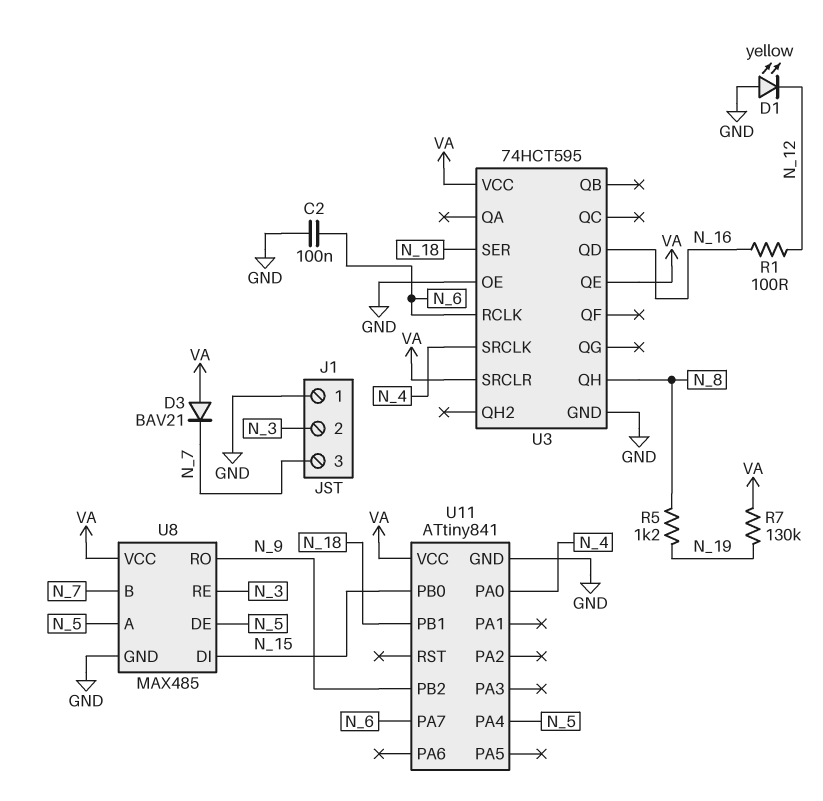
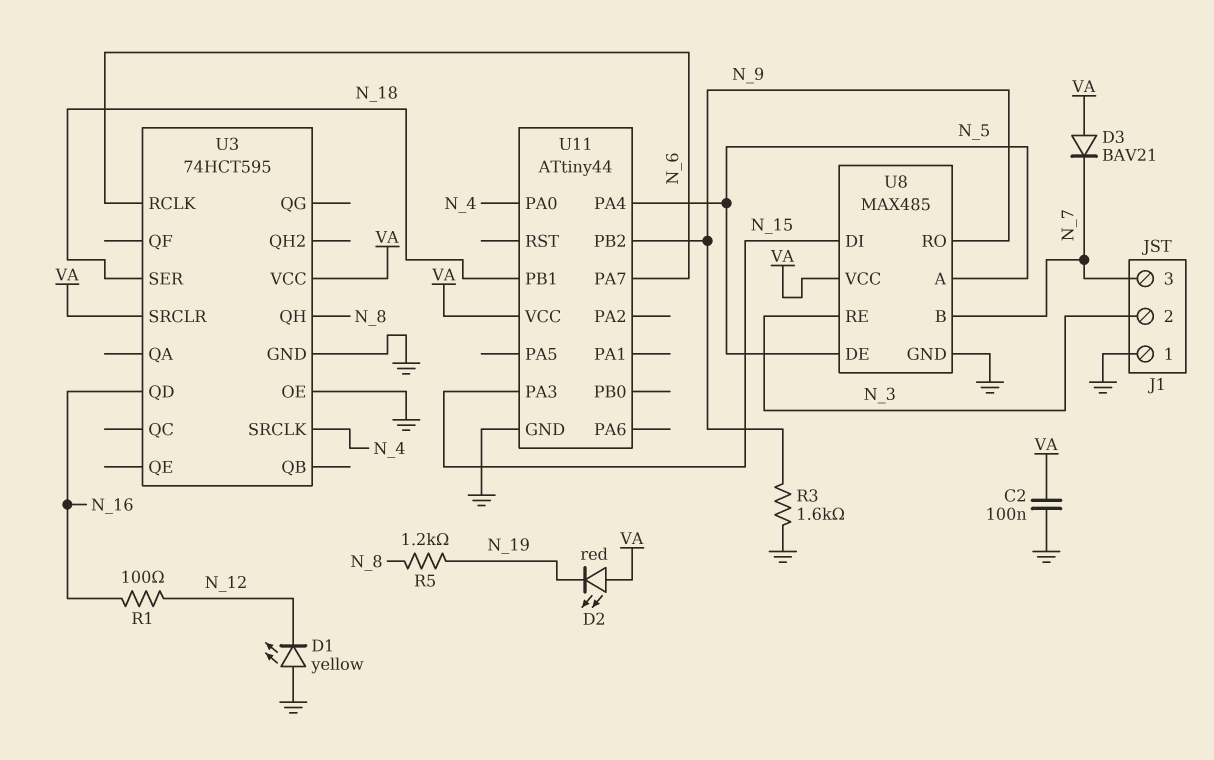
C2: 100nF (GND, N_6) -> 100nF (GND, VA)
D2: none -> LED red (A VA, K N_19)
R3: none -> 1.6k (GND, N_9)
R7: 130k (N_19, VA) -> none
U3 pin QE: VA -> none
U11: ATtiny841 -> ATtiny44
U11 pin PA3: none -> N_15
U11 pin PB0: N_15 -> none

